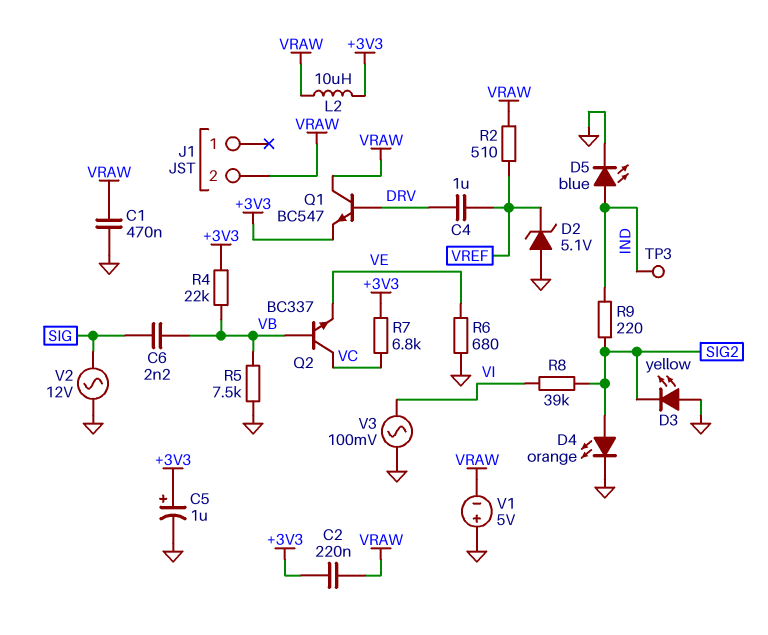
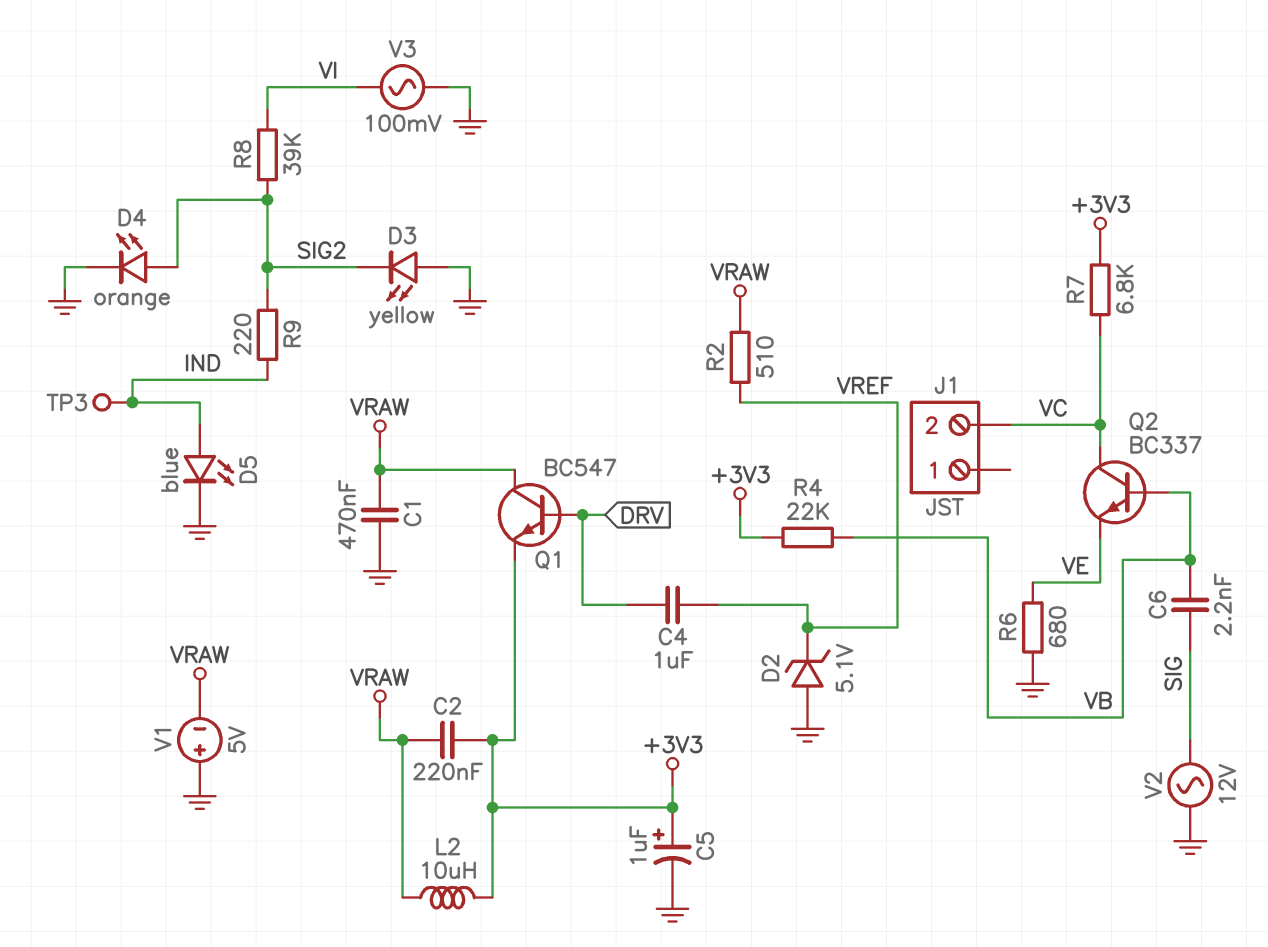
J1 pin 2: VRAW -> VC
R5: 7.5k (GND, VB) -> none

